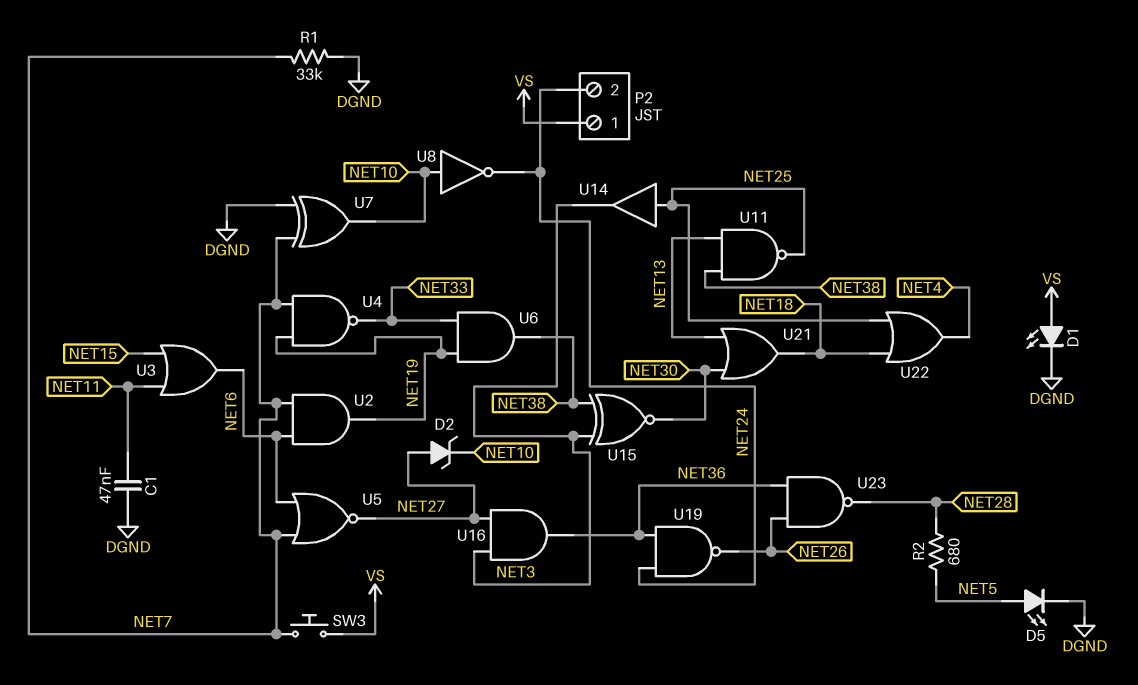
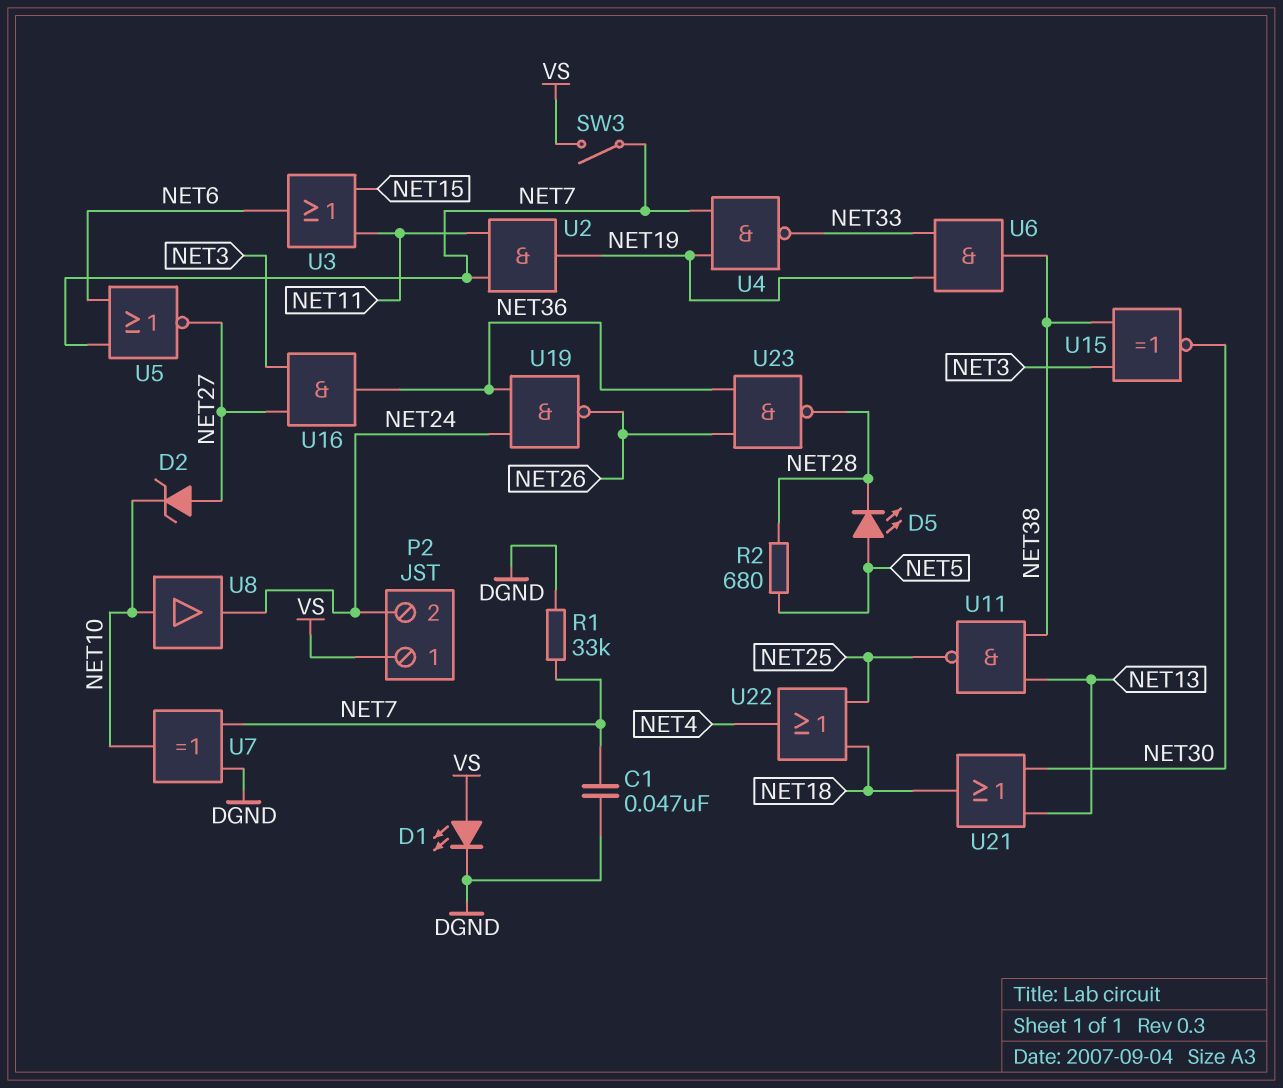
C1: 47nF (DGND, NET11) -> 47nF (DGND, NET7)
D5: LED (A NET5, K DGND) -> LED (A NET5, K NET28)
SW3: button (NET7, VS) -> switch (NET7, VS)
U2: AND (in NET6, in NET7, out NET19) -> AND (in NET7, in NET11, out NET19)
U8: NOT (in NET10, out NET24) -> buffer (in NET10, out NET24)
U14: buffer (in NET25, out NET3) -> none

